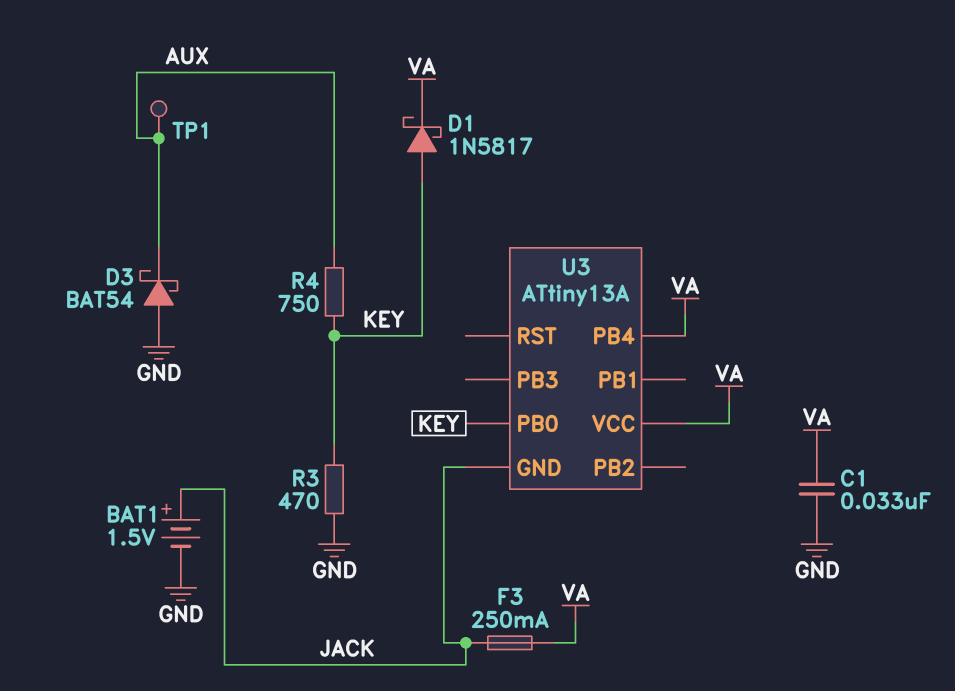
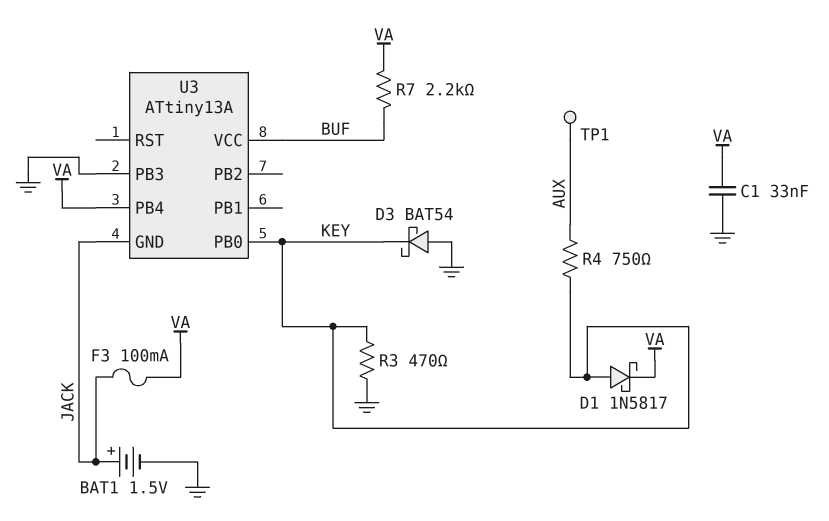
D3: schottky BAT54 (A GND, K AUX) -> schottky BAT54 (A GND, K KEY)
F3: 250mA (JACK, VA) -> 100mA (JACK, VA)
R7: none -> 2.2k (BUF, VA)
U3 pin PB3: none -> GND
U3 pin VCC: VA -> BUF

